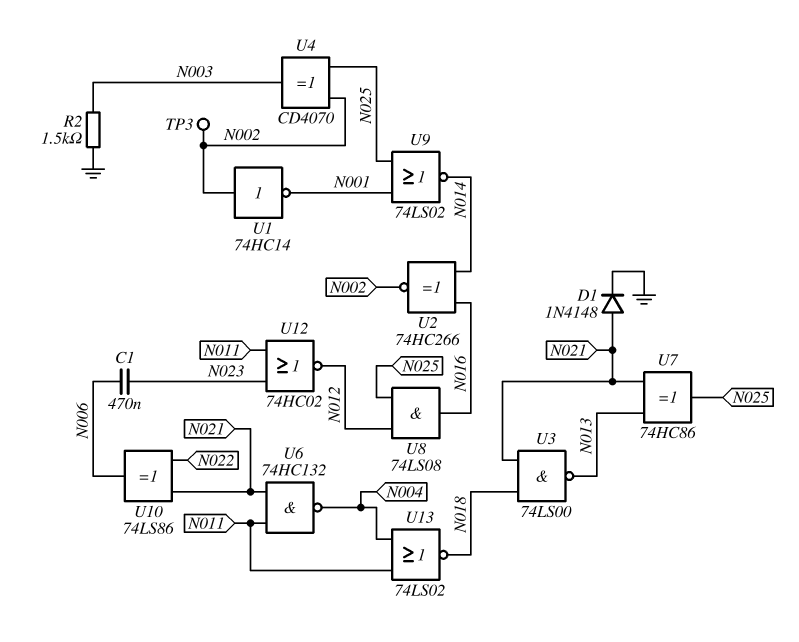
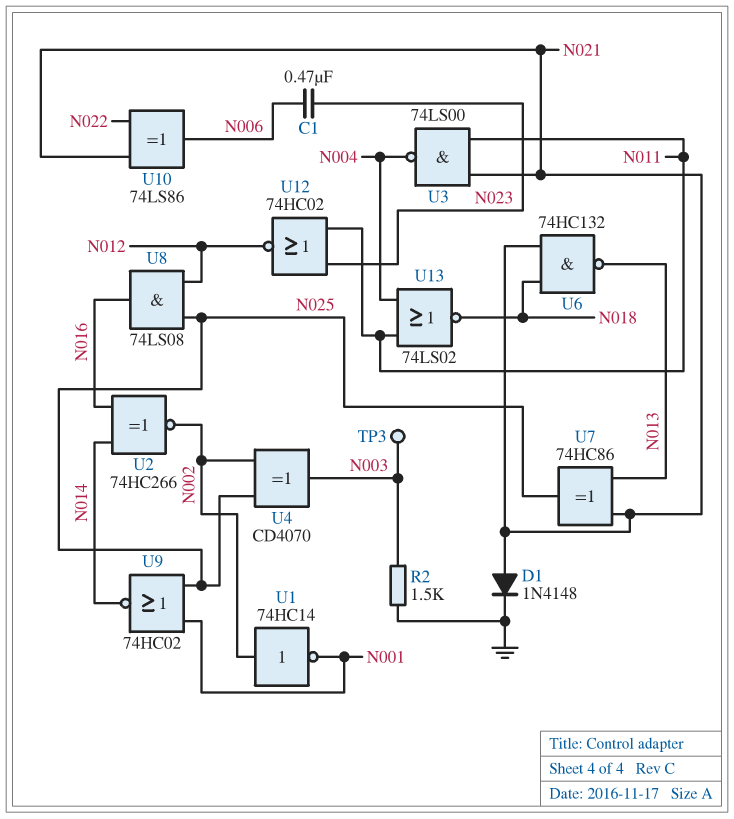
TP3: test point (N002) -> test point (N003)
U3: NAND 74LS00 (in N018, in N021, out N013) -> NAND 74LS00 (in N011, in N021, out N004)
U6: NAND 74HC132 (in N011, in N021, out N004) -> NAND 74HC132 (in N018, in N021, out N013)
U9: NOR 74LS02 (in N001, in N025, out N014) -> NOR 74HC02 (in N001, in N025, out N014)

